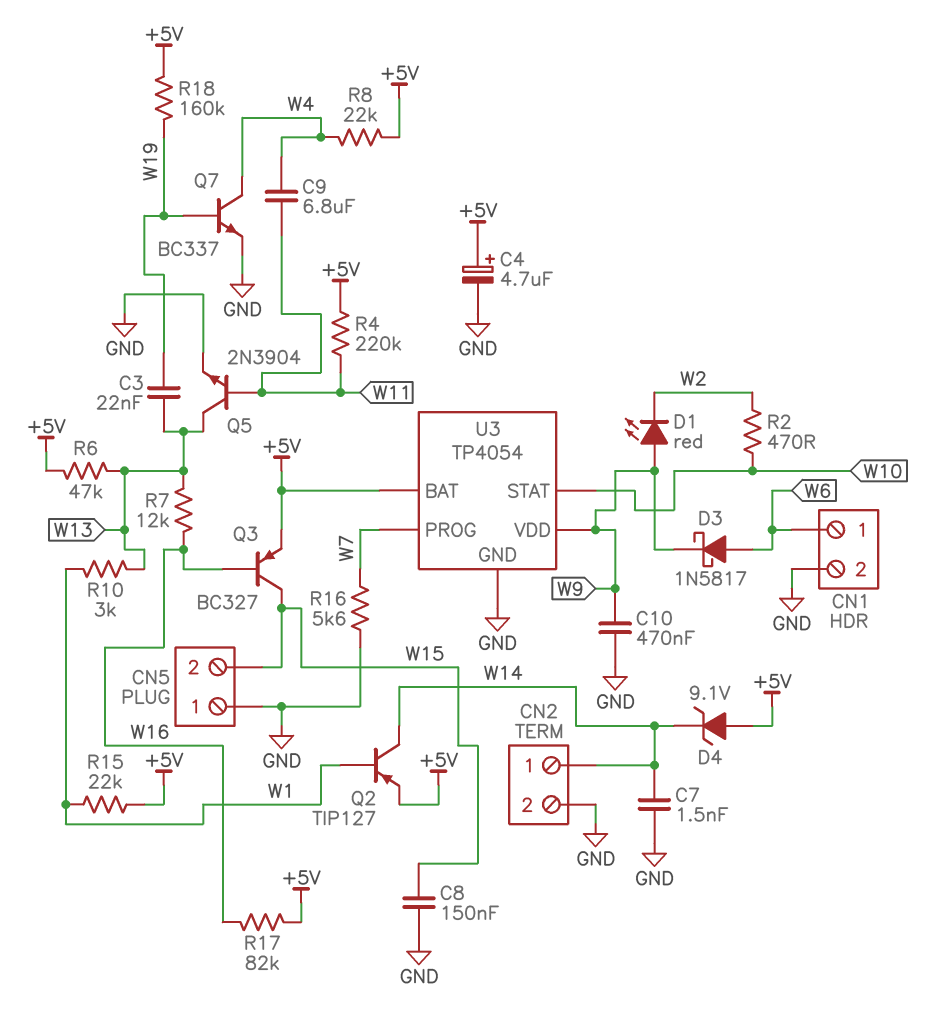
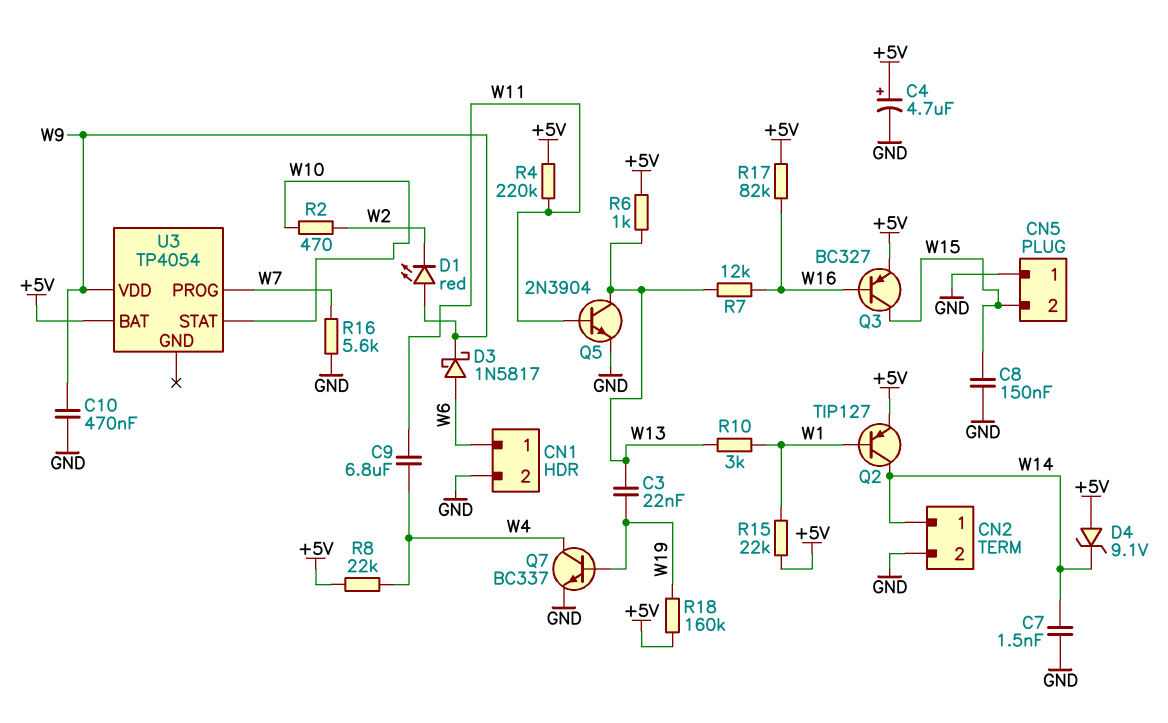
R6: 47k (+5V, W13) -> 1k (+5V, W13)
U3 pin GND: GND -> none

